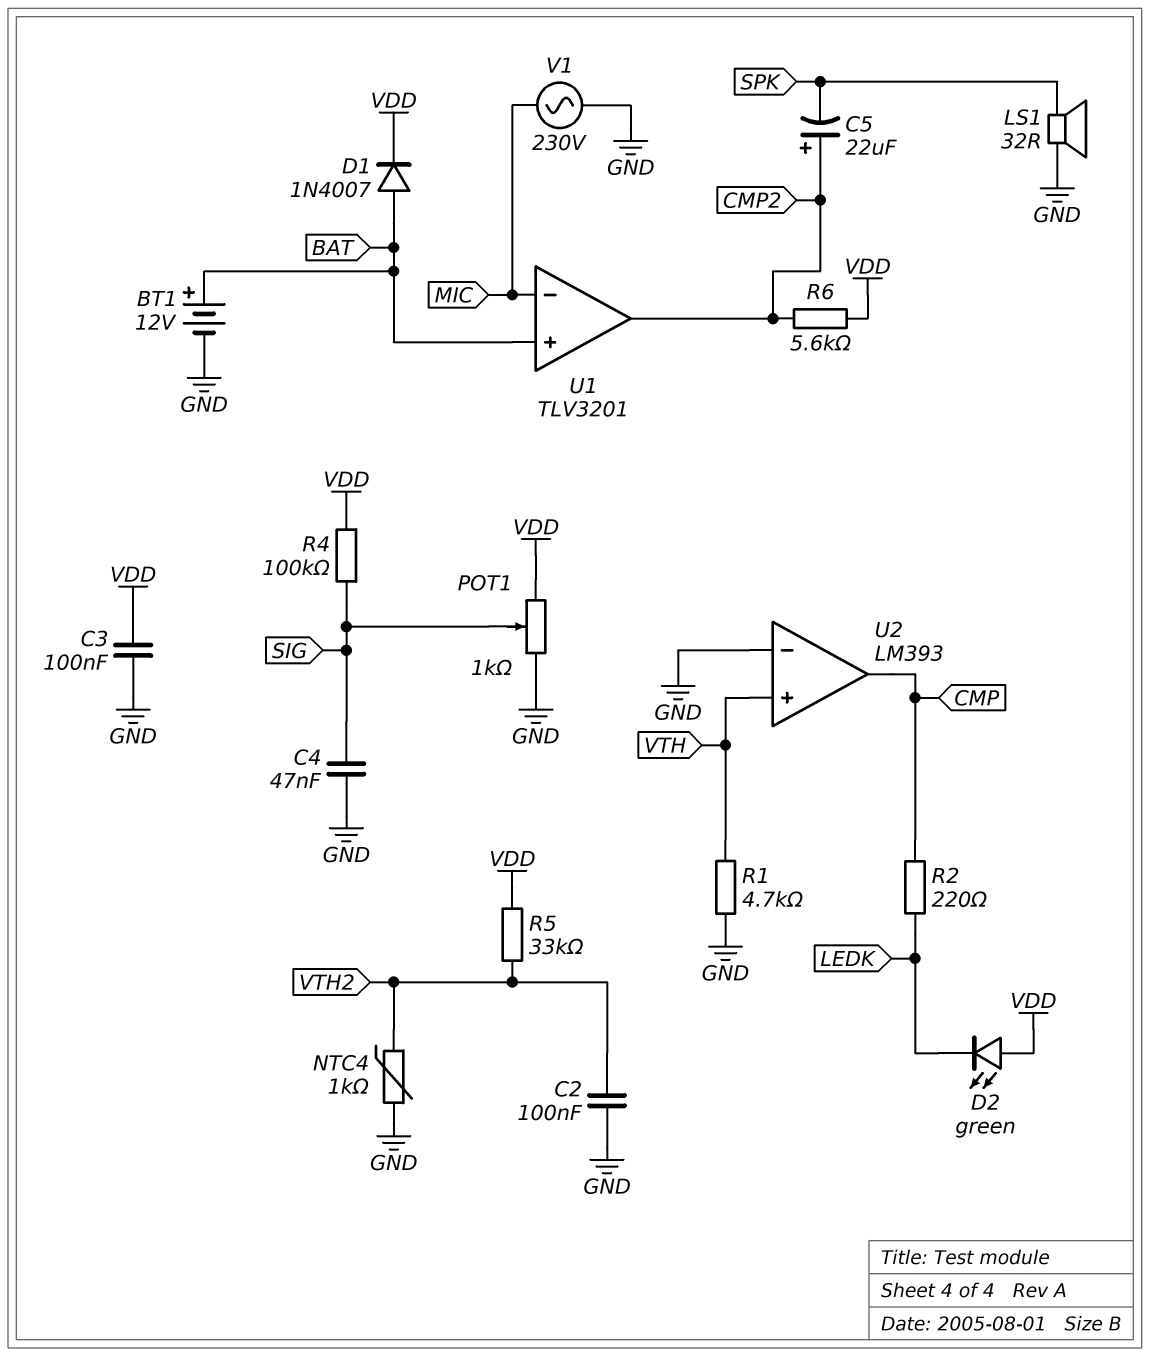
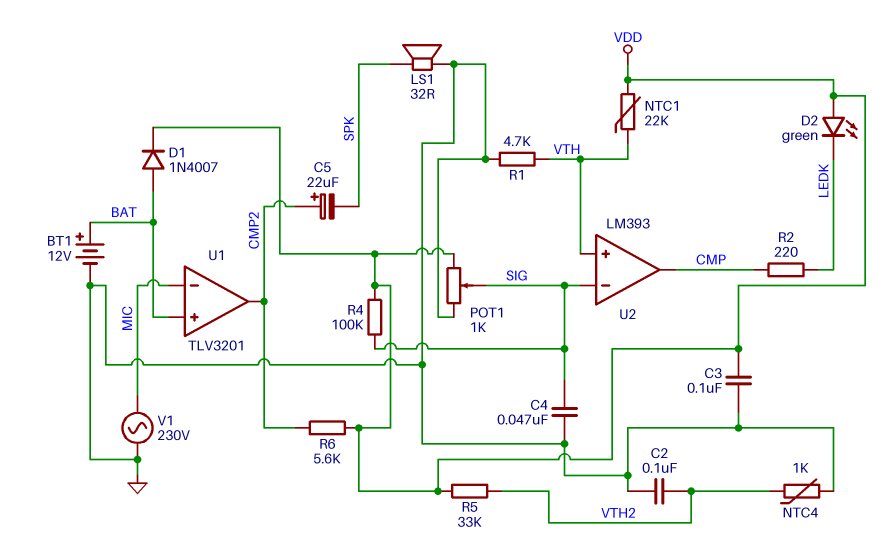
NTC1: none -> 22k (VDD, VTH)
U2 pin in-: GND -> SIG

